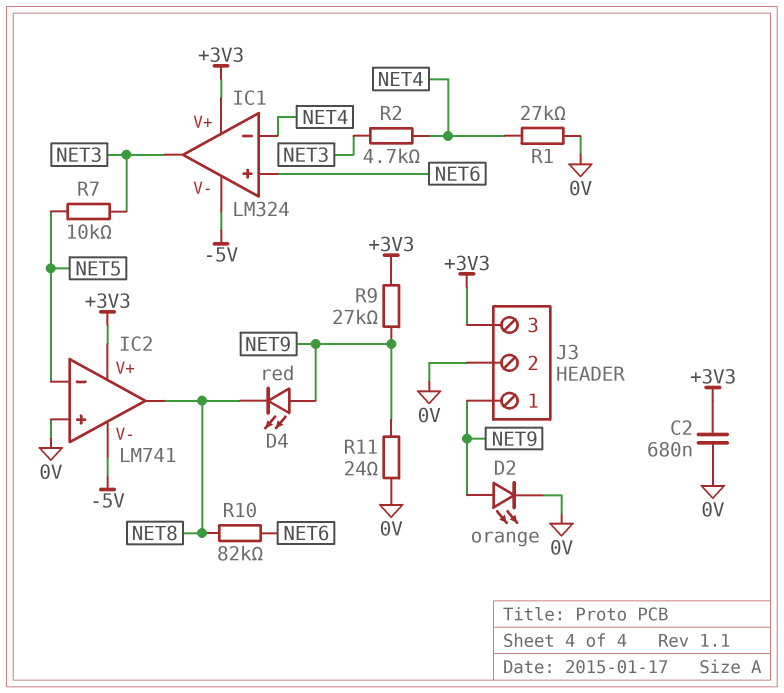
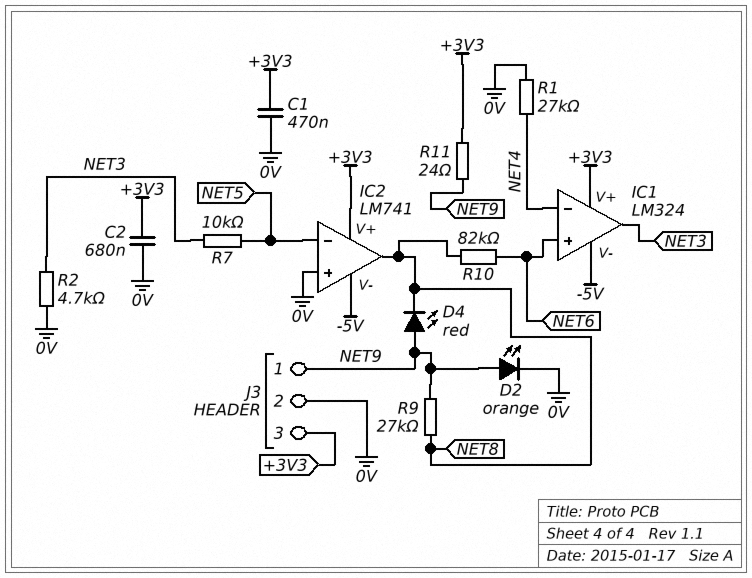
C1: none -> 470nF (+3V3, 0V)
R2: 4.7k (NET3, NET4) -> 4.7k (0V, NET3)
R9: 27k (+3V3, NET9) -> 27k (NET8, NET9)
R11: 24 (0V, NET9) -> 24 (+3V3, NET9)

